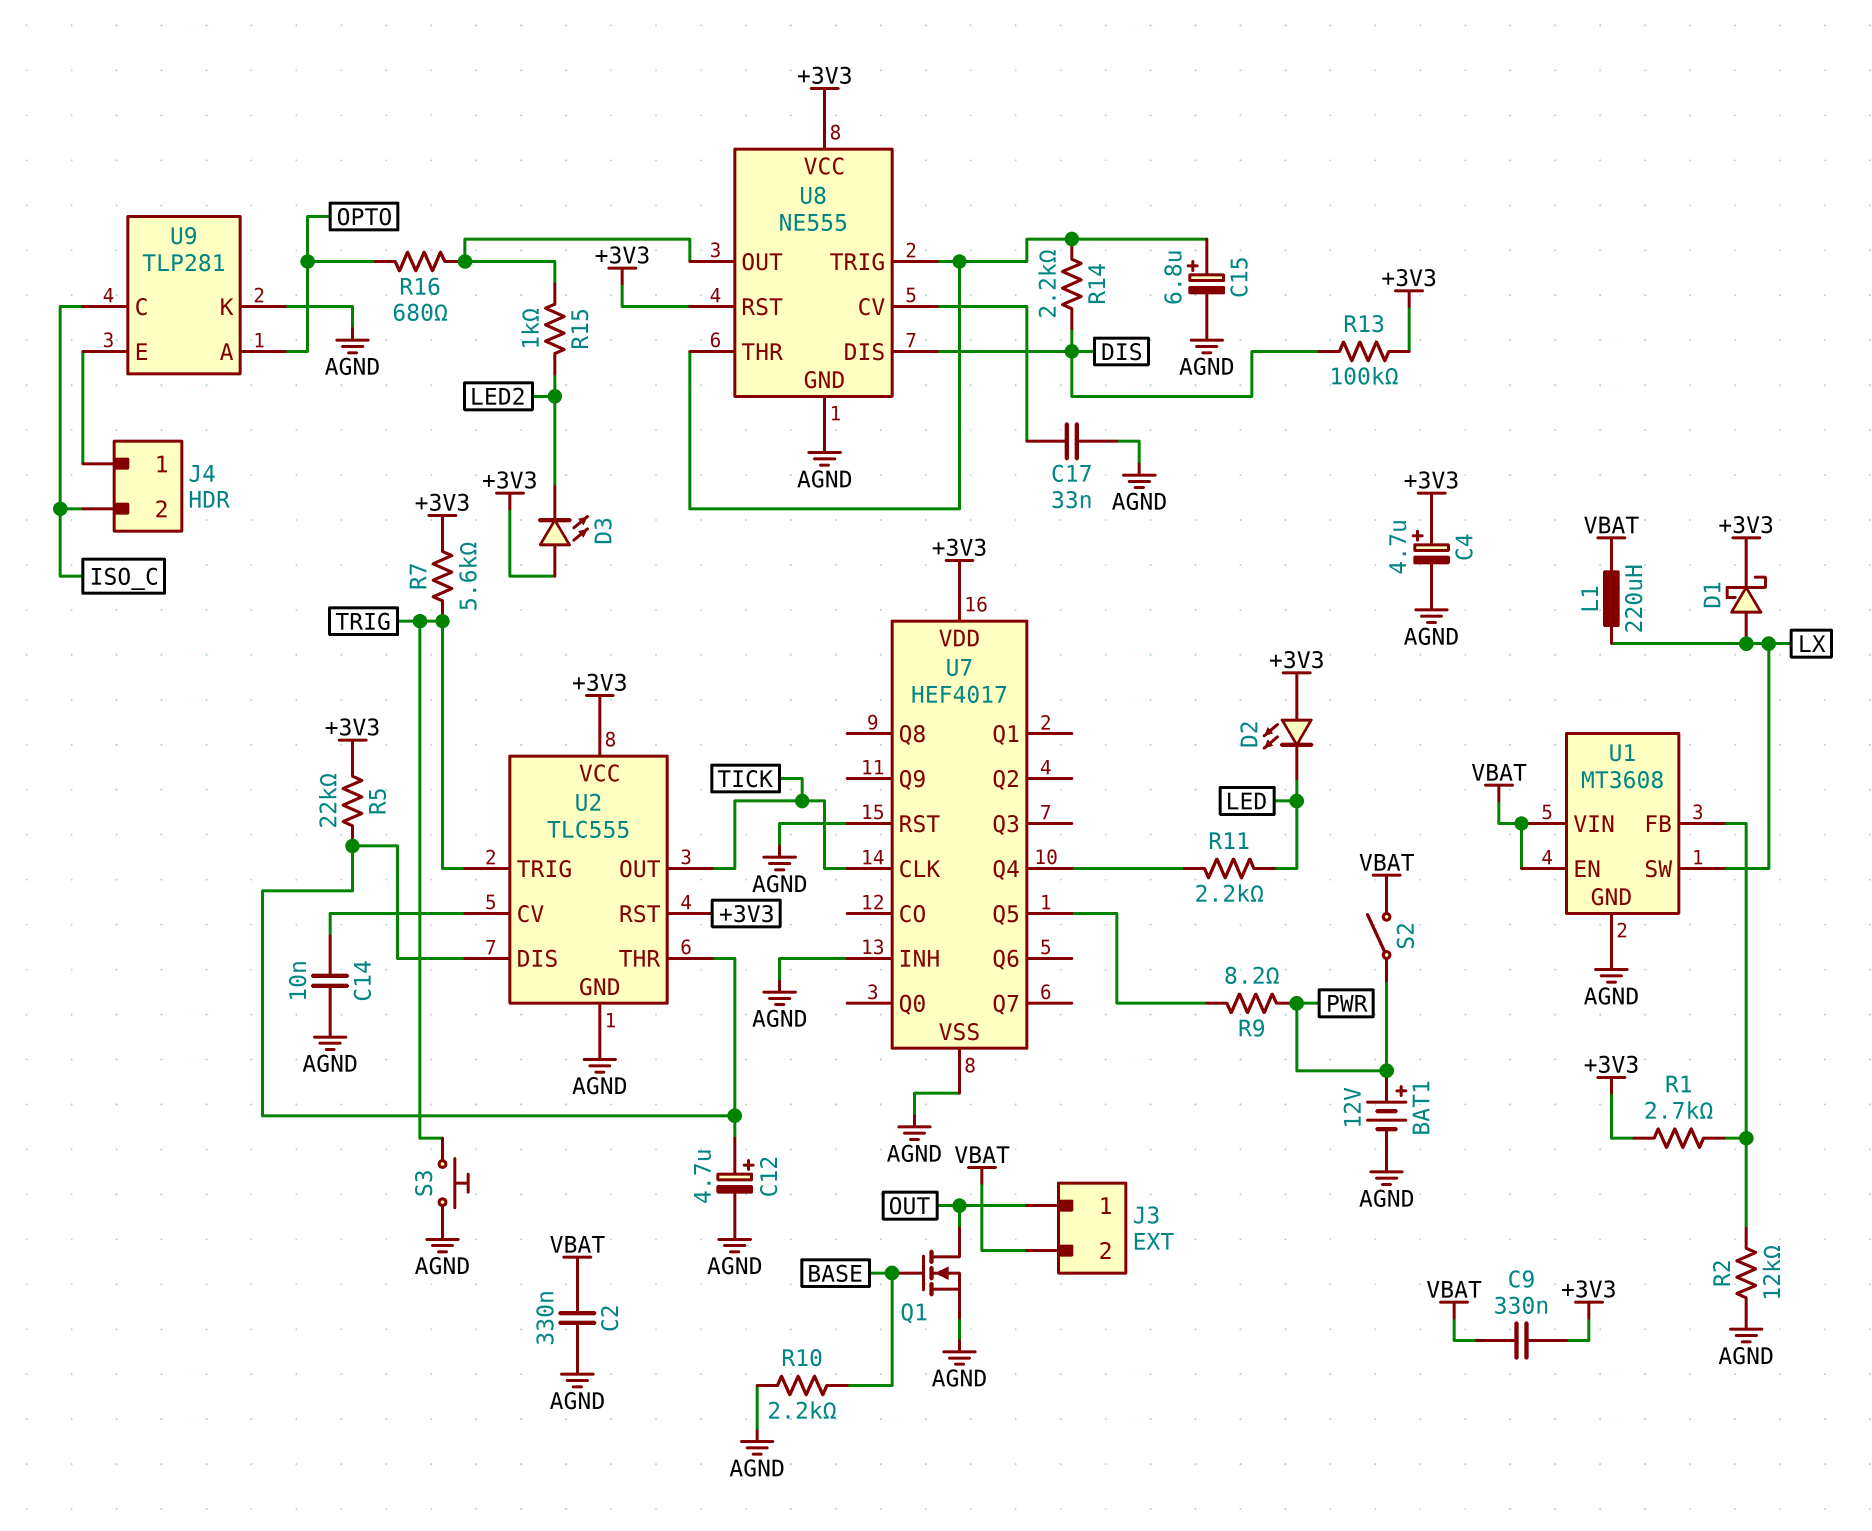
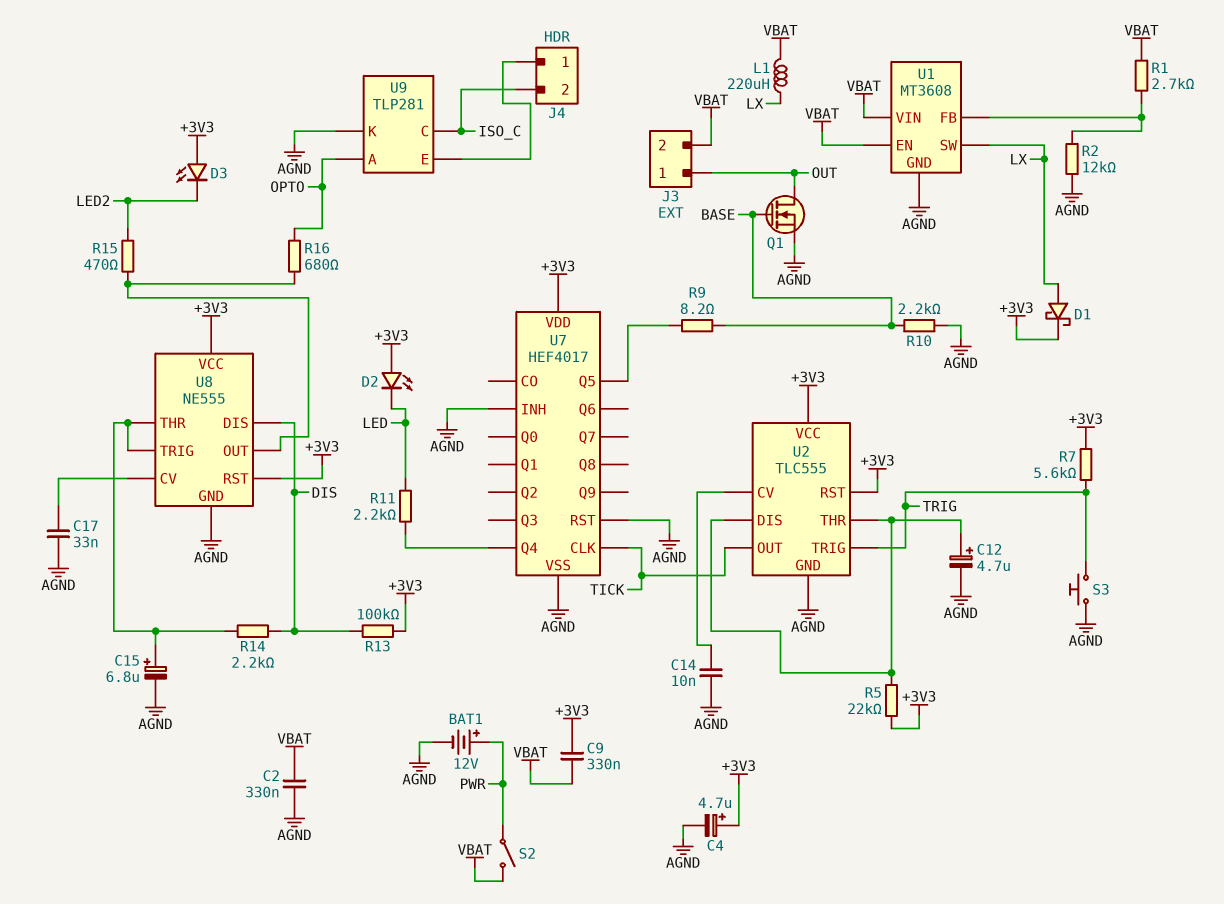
R1: 2.7k (+3V3, U1/FB) -> 2.7k (U1/FB, VBAT)
R9: 8.2 (PWR, U7/Q5) -> 8.2 (BASE, U7/Q5)
R15: 1k (LED2, U8/OUT) -> 470 (LED2, U8/OUT)

